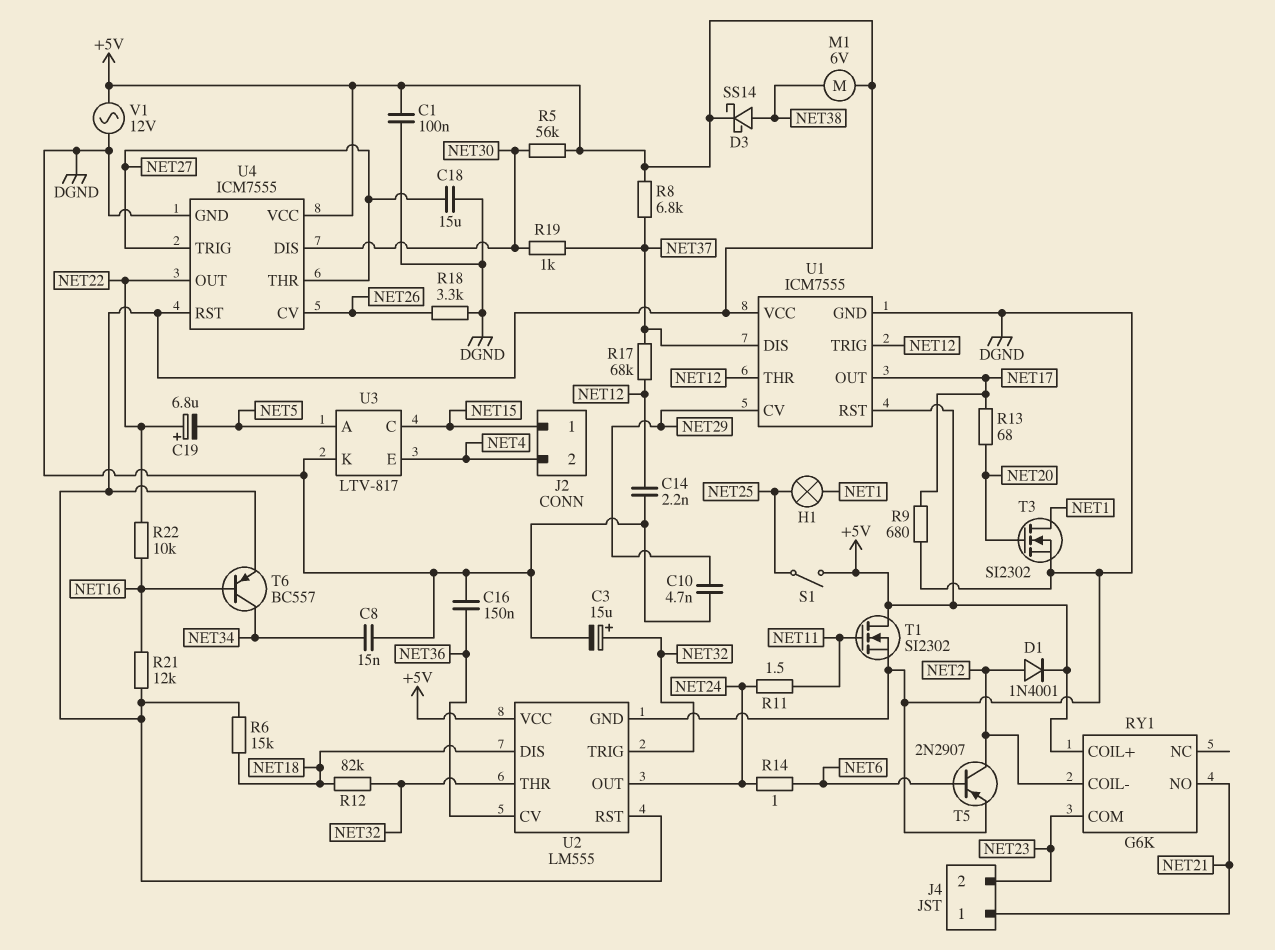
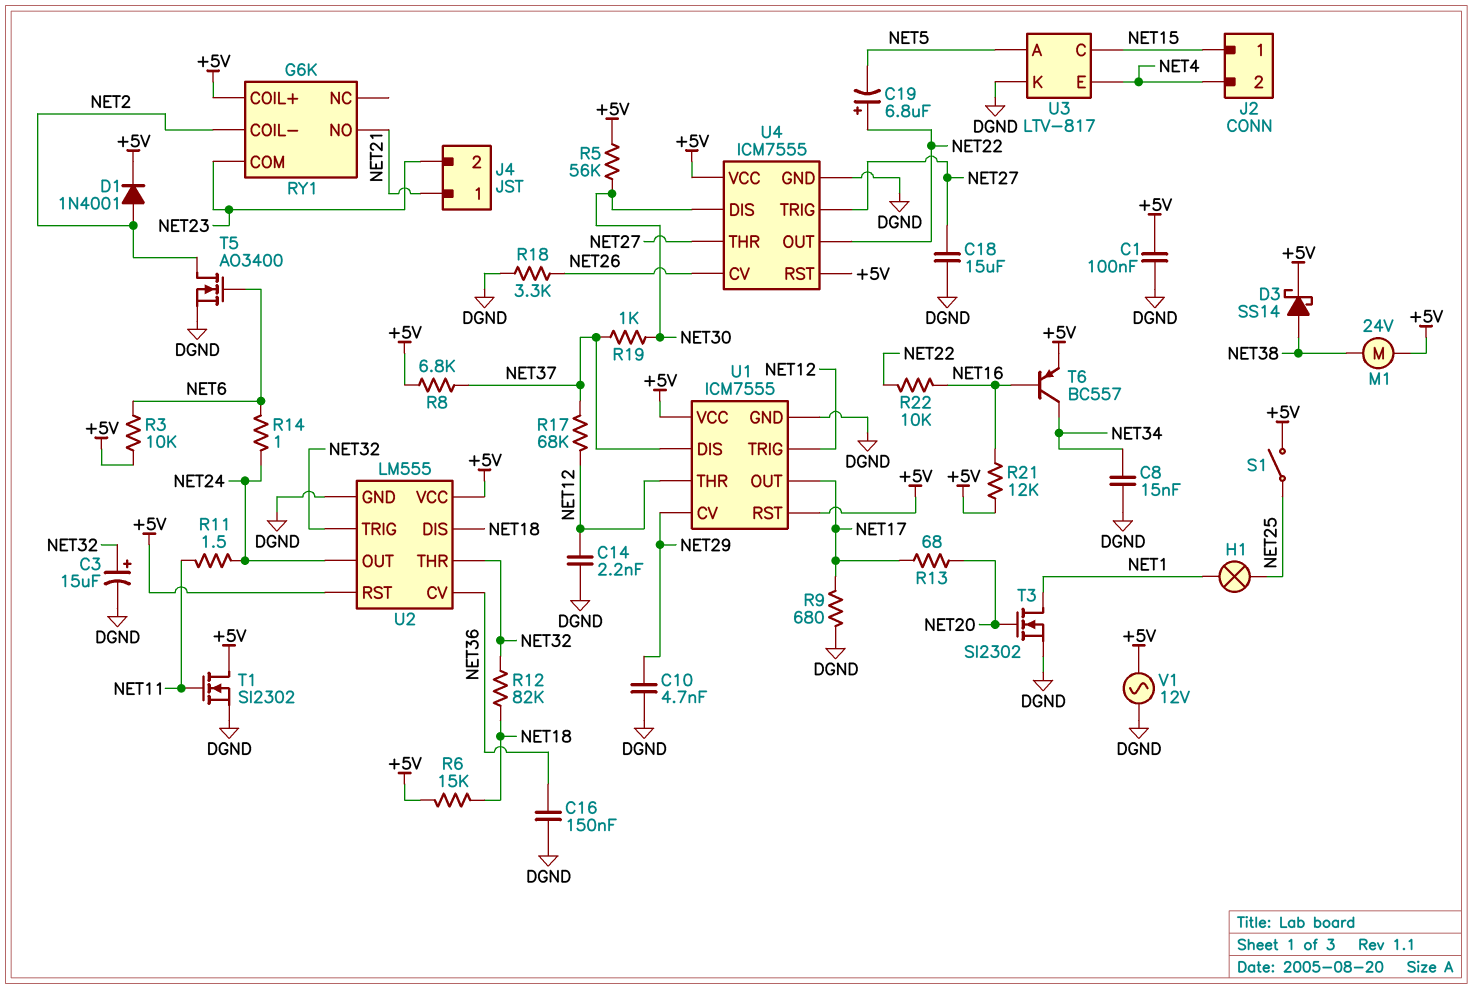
M1: motor 6V (+5V, NET38) -> motor 24V (+5V, NET38)
R3: none -> 10k (+5V, NET6)
T5: PNP 2N2907 (B NET6, C NET2, E DGND) -> NMOS AO3400 (G NET6, D NET2, S DGND)

